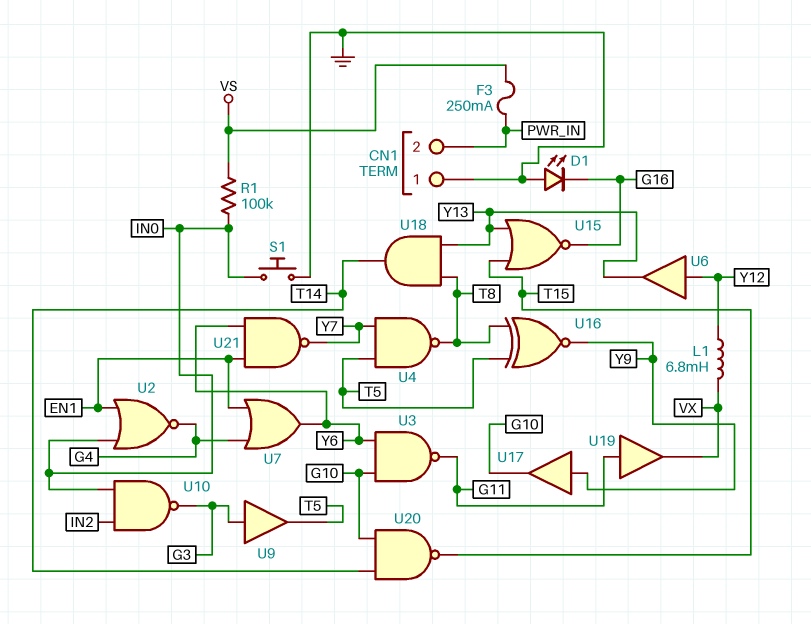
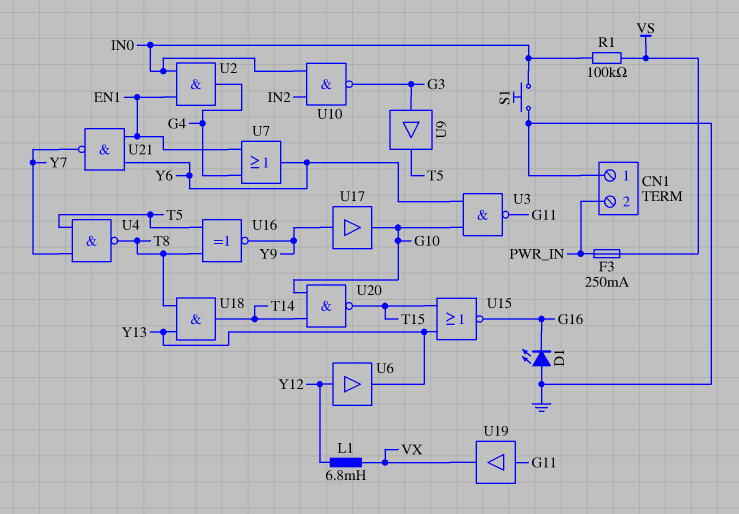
U2: NOR (in EN1, in IN0, out G4) -> AND (in EN1, in IN0, out G4)

